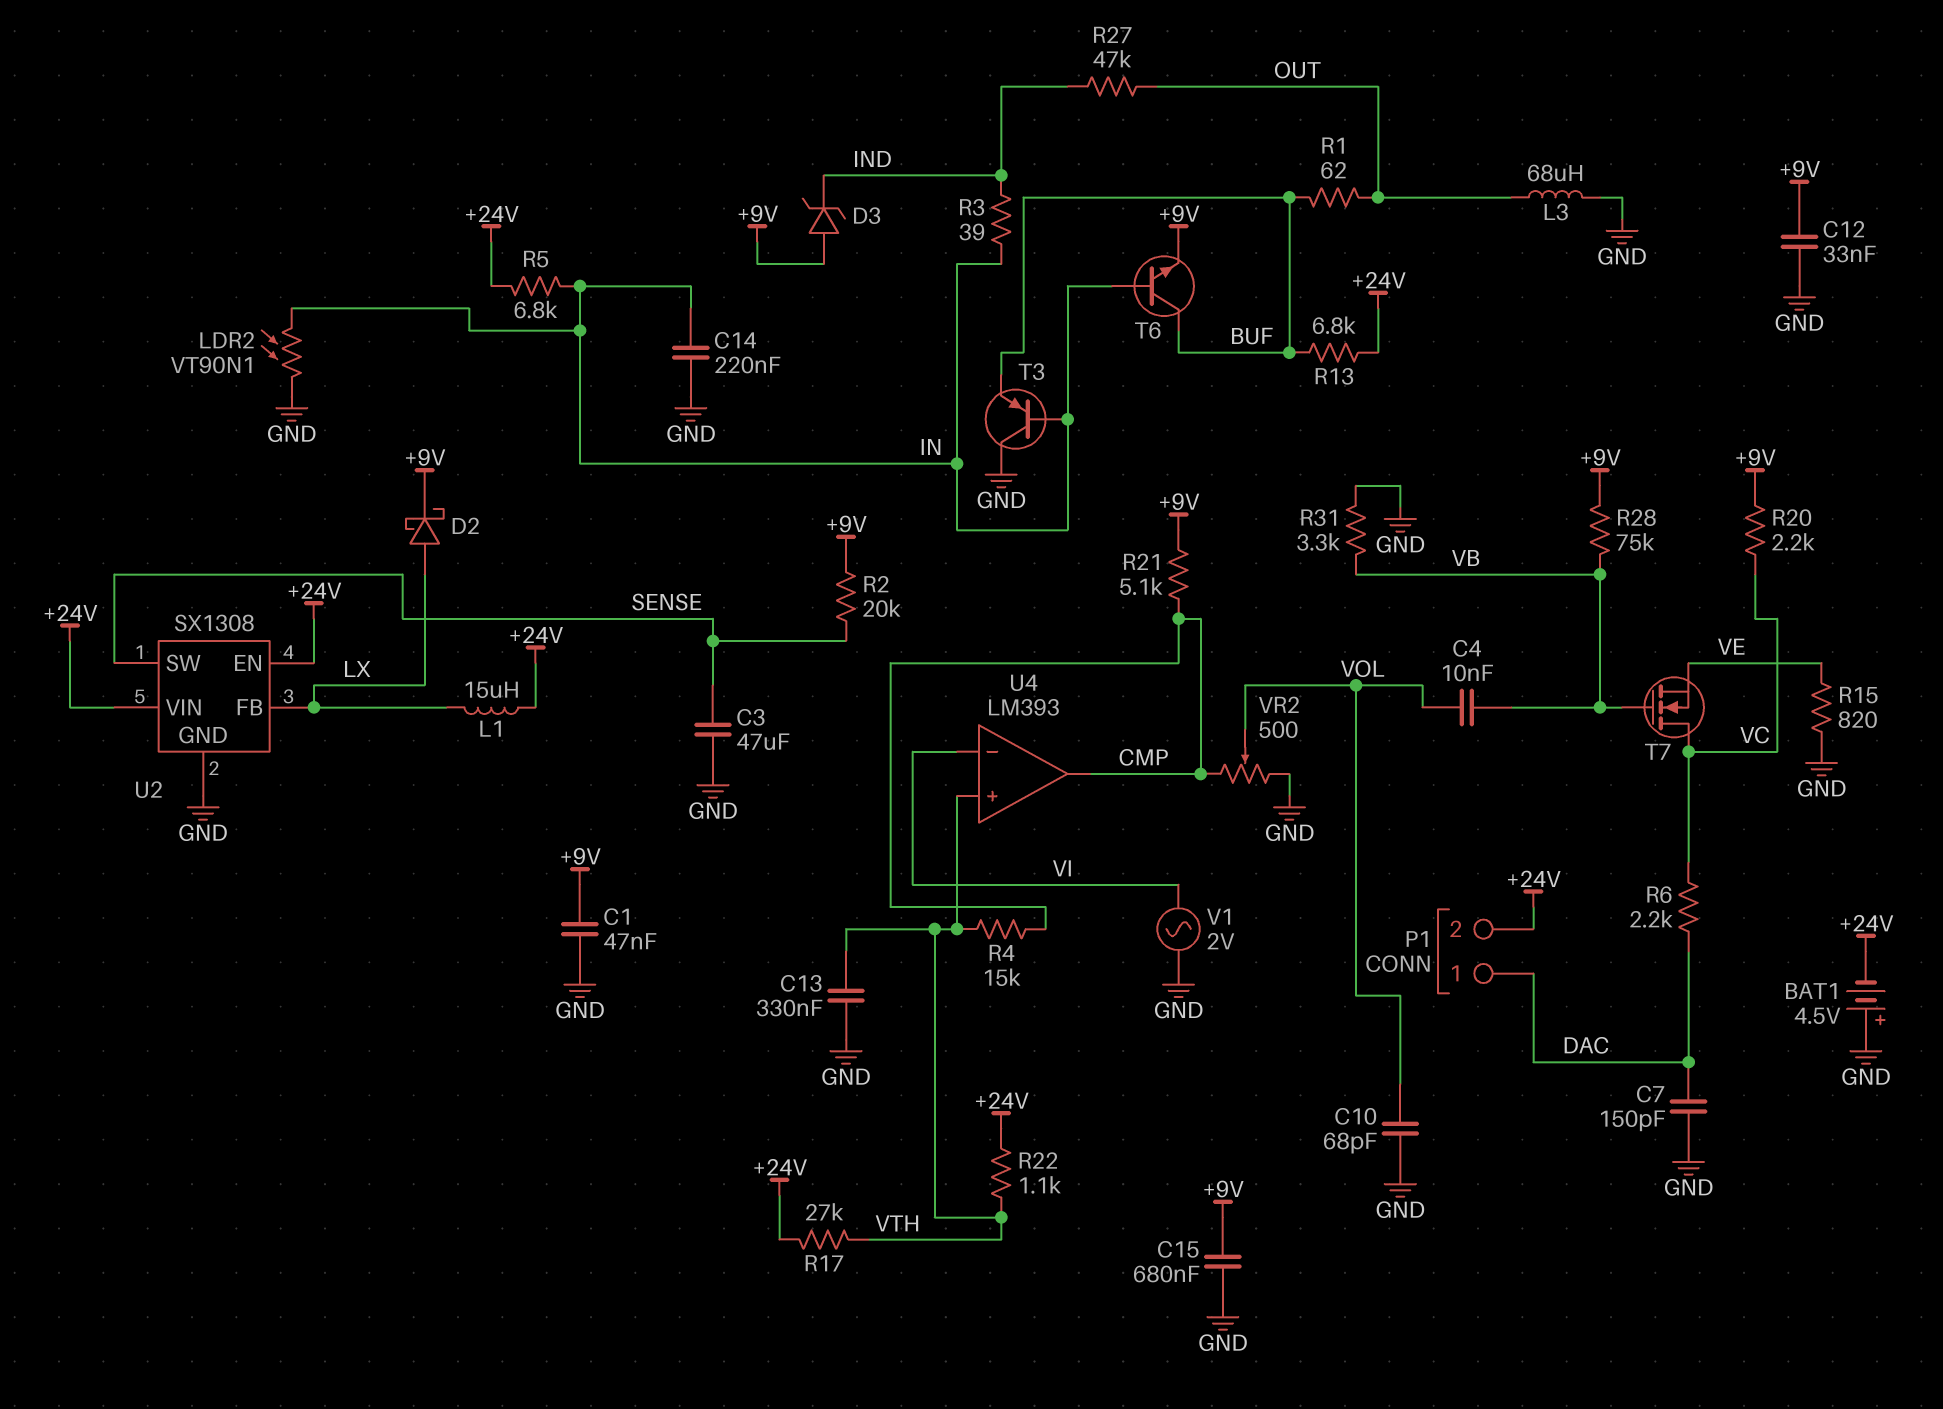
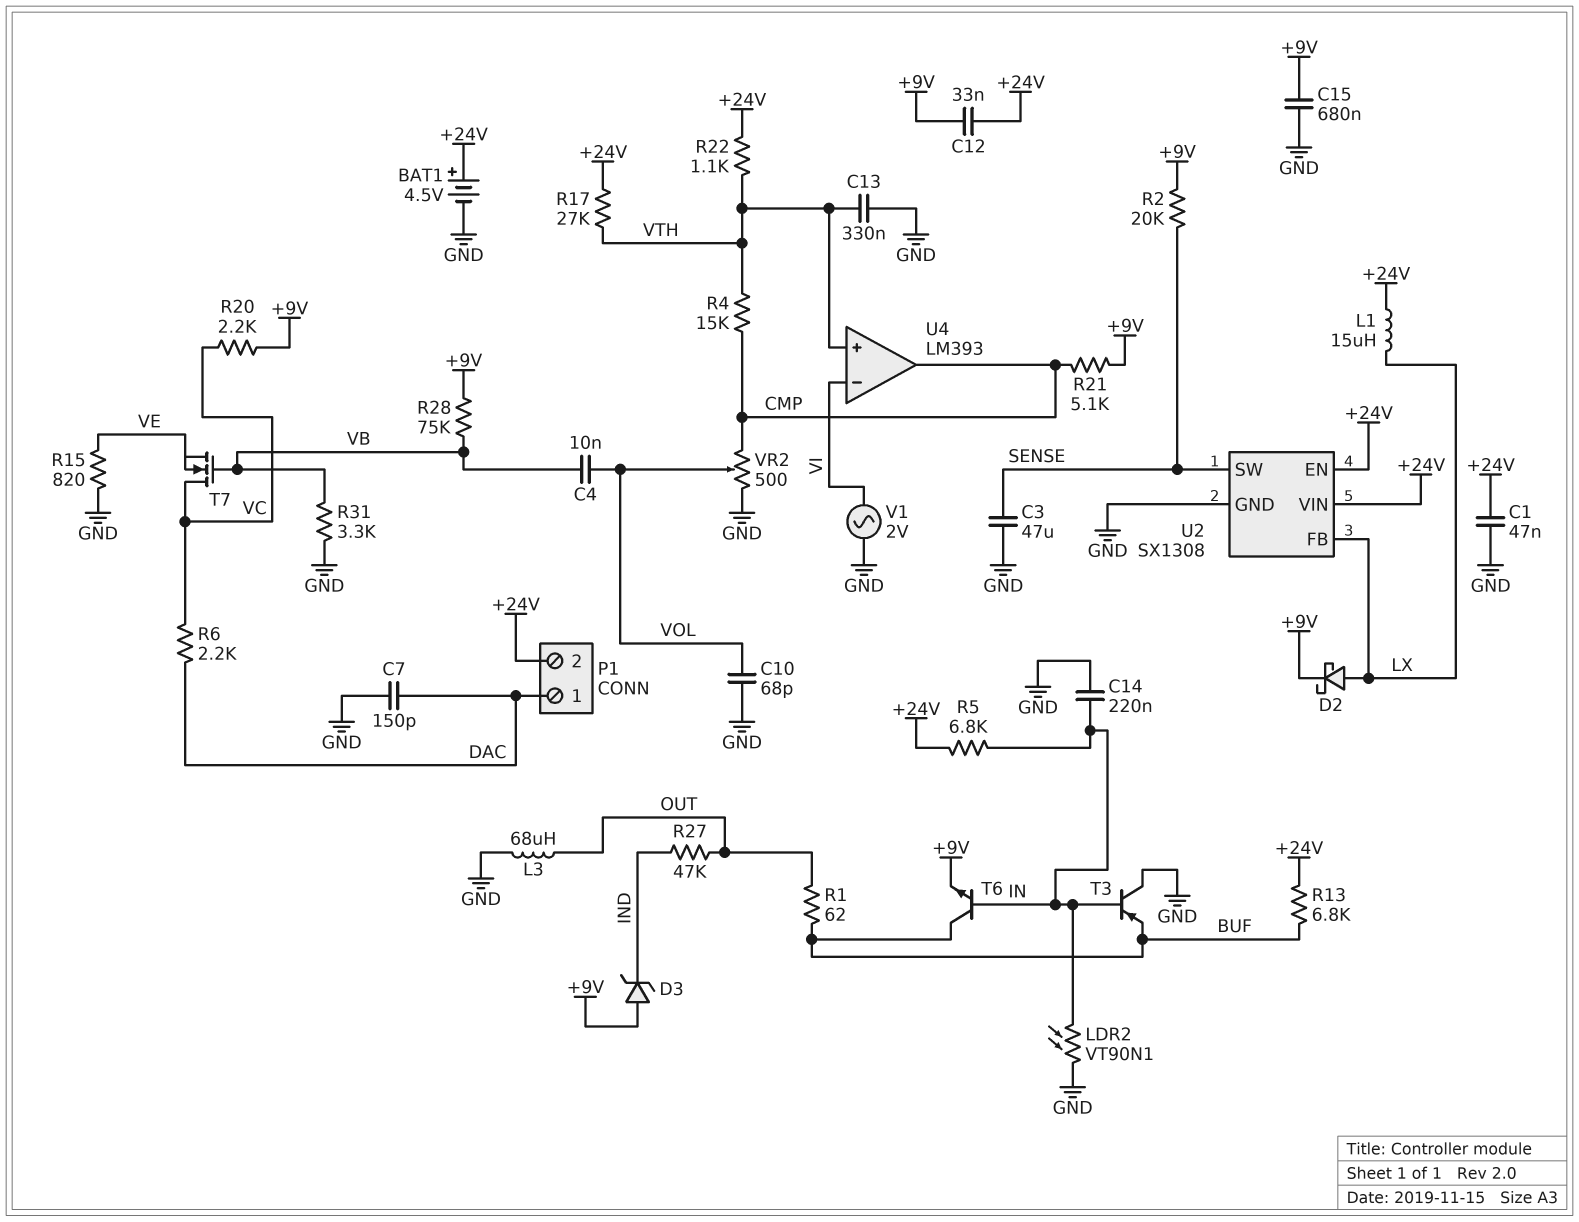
BAT1: 4.5V (plus GND, minus +24V) -> 4.5V (plus +24V, minus GND)
C1: 47nF (+9V, GND) -> 47nF (+24V, GND)
C12: 33nF (+9V, GND) -> 33nF (+9V, +24V)
R3: 39 (IN, IND) -> none

